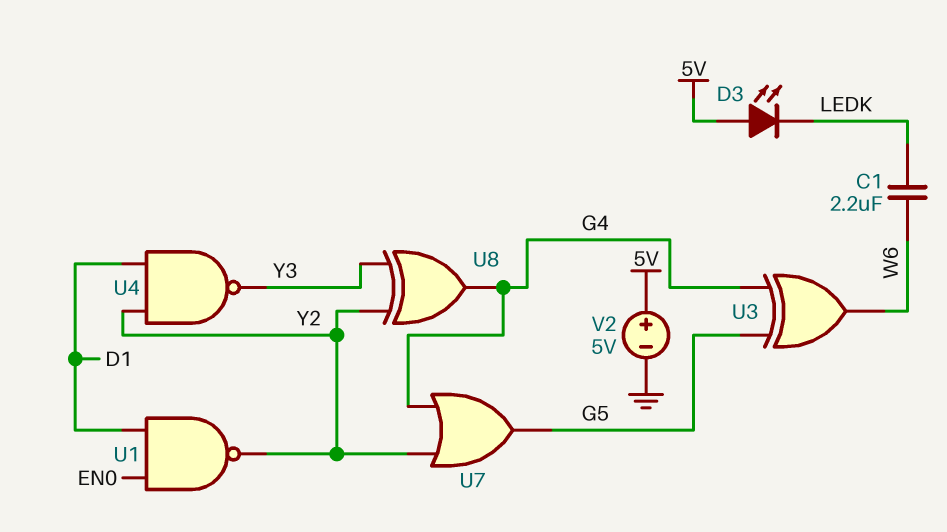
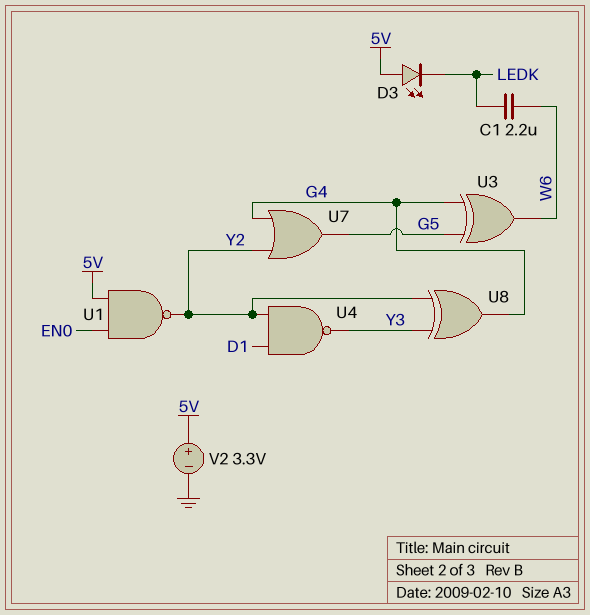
U1: NAND (in D1, in EN0, out Y2) -> NAND (in 5V, in EN0, out Y2)
V2: 5V (plus 5V, minus GND) -> 3.3V (plus 5V, minus GND)

